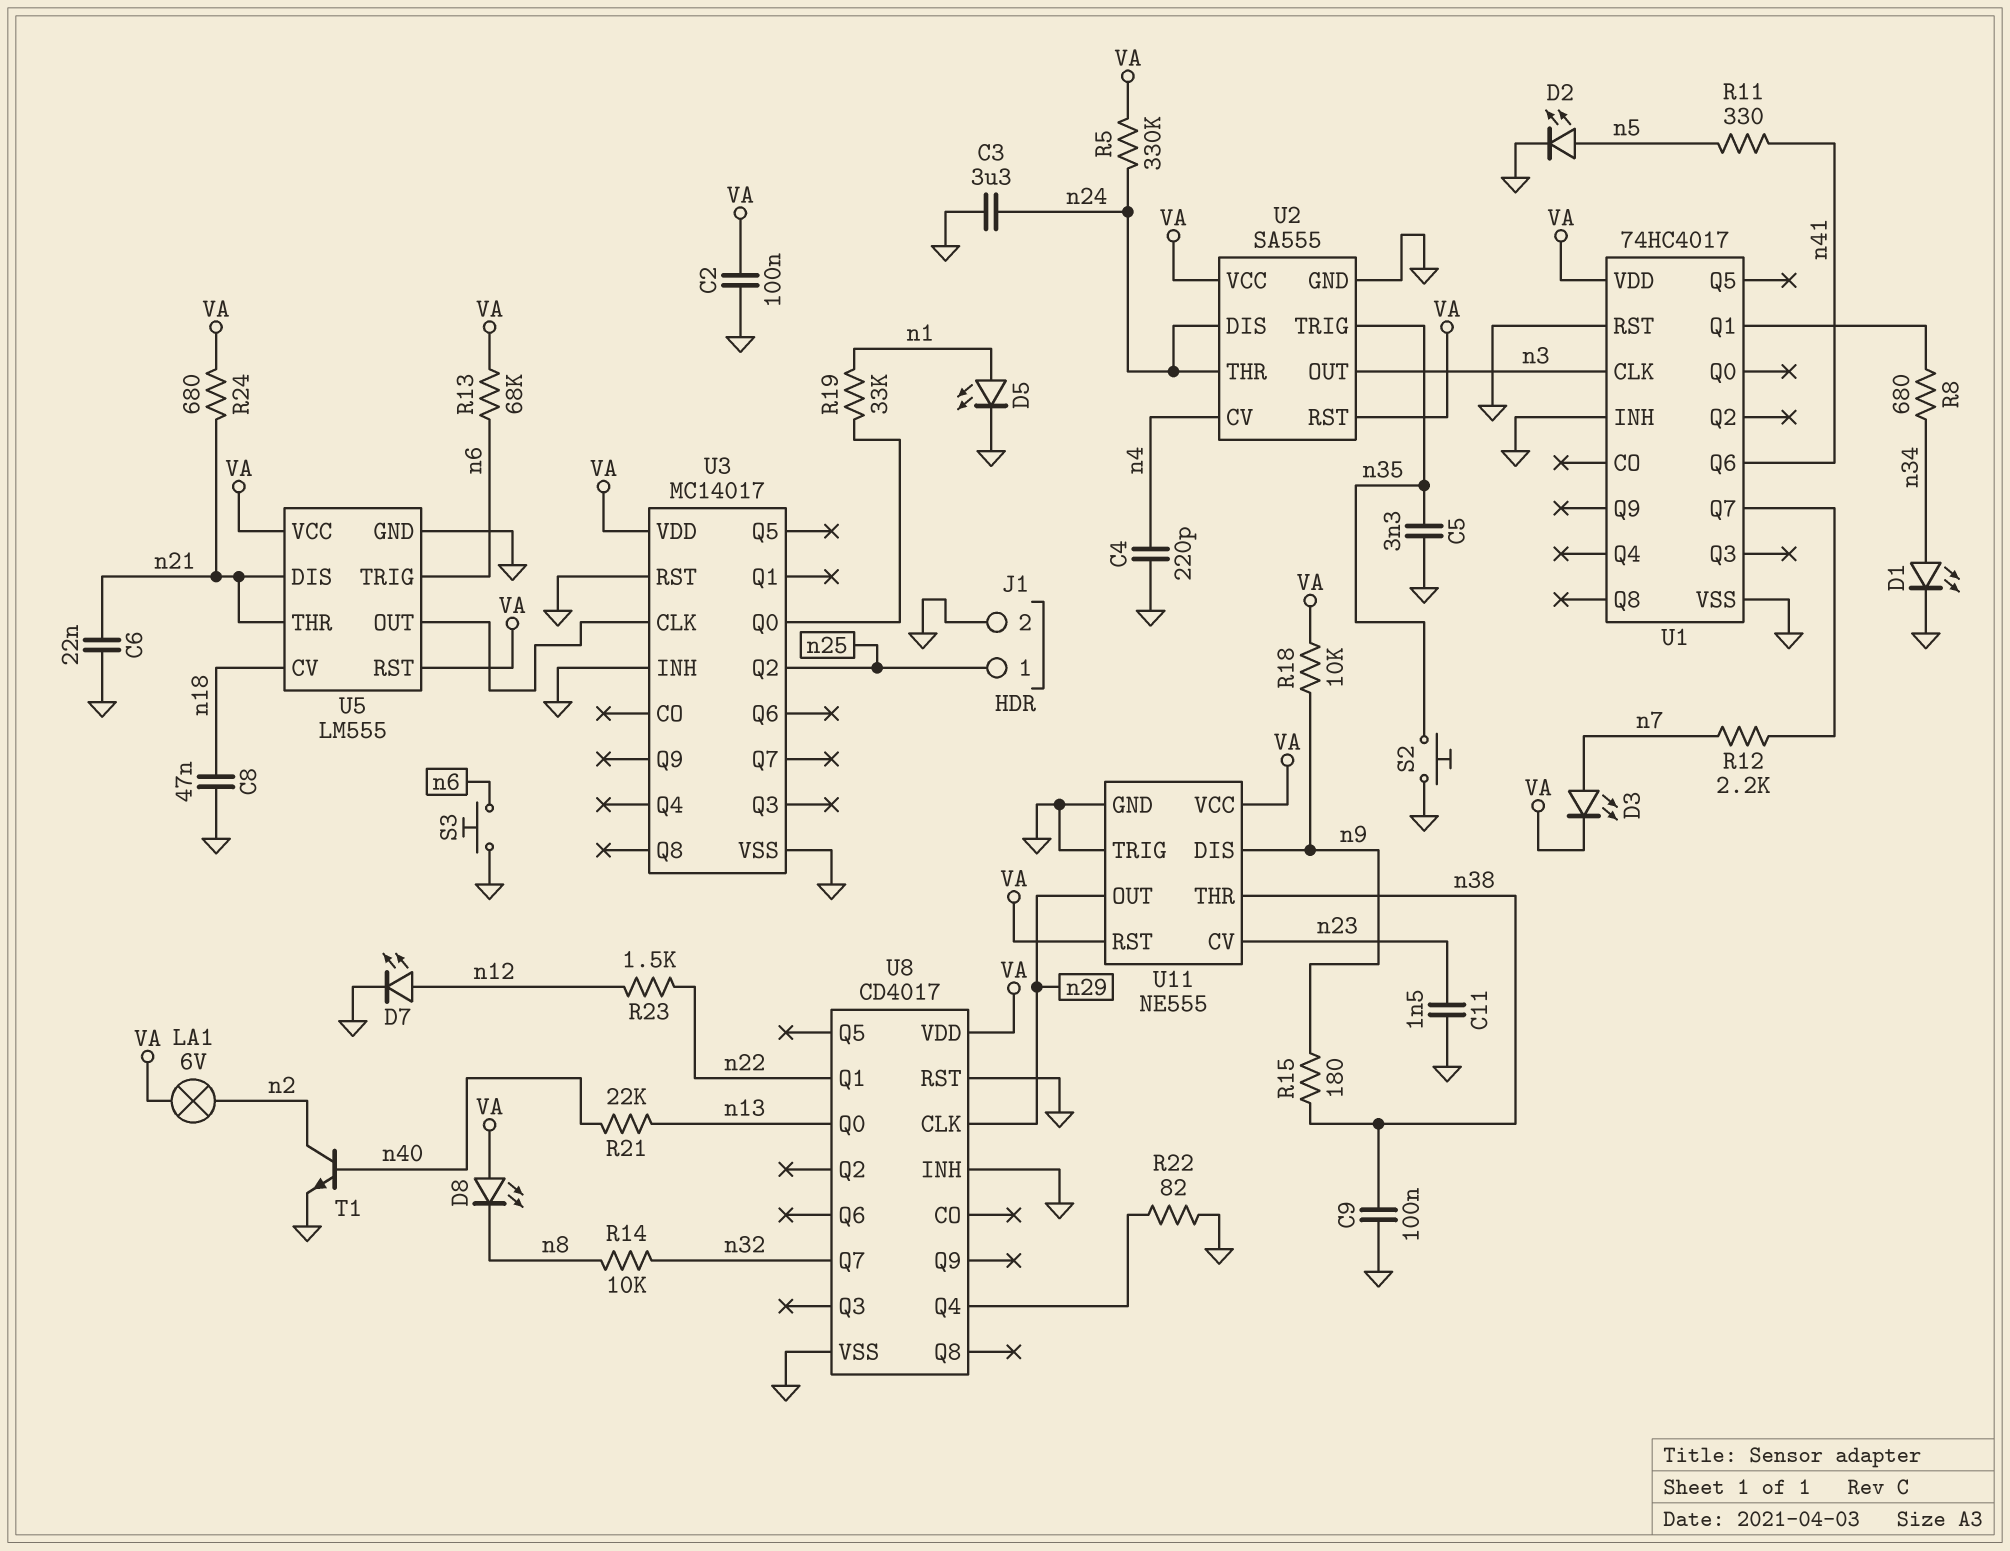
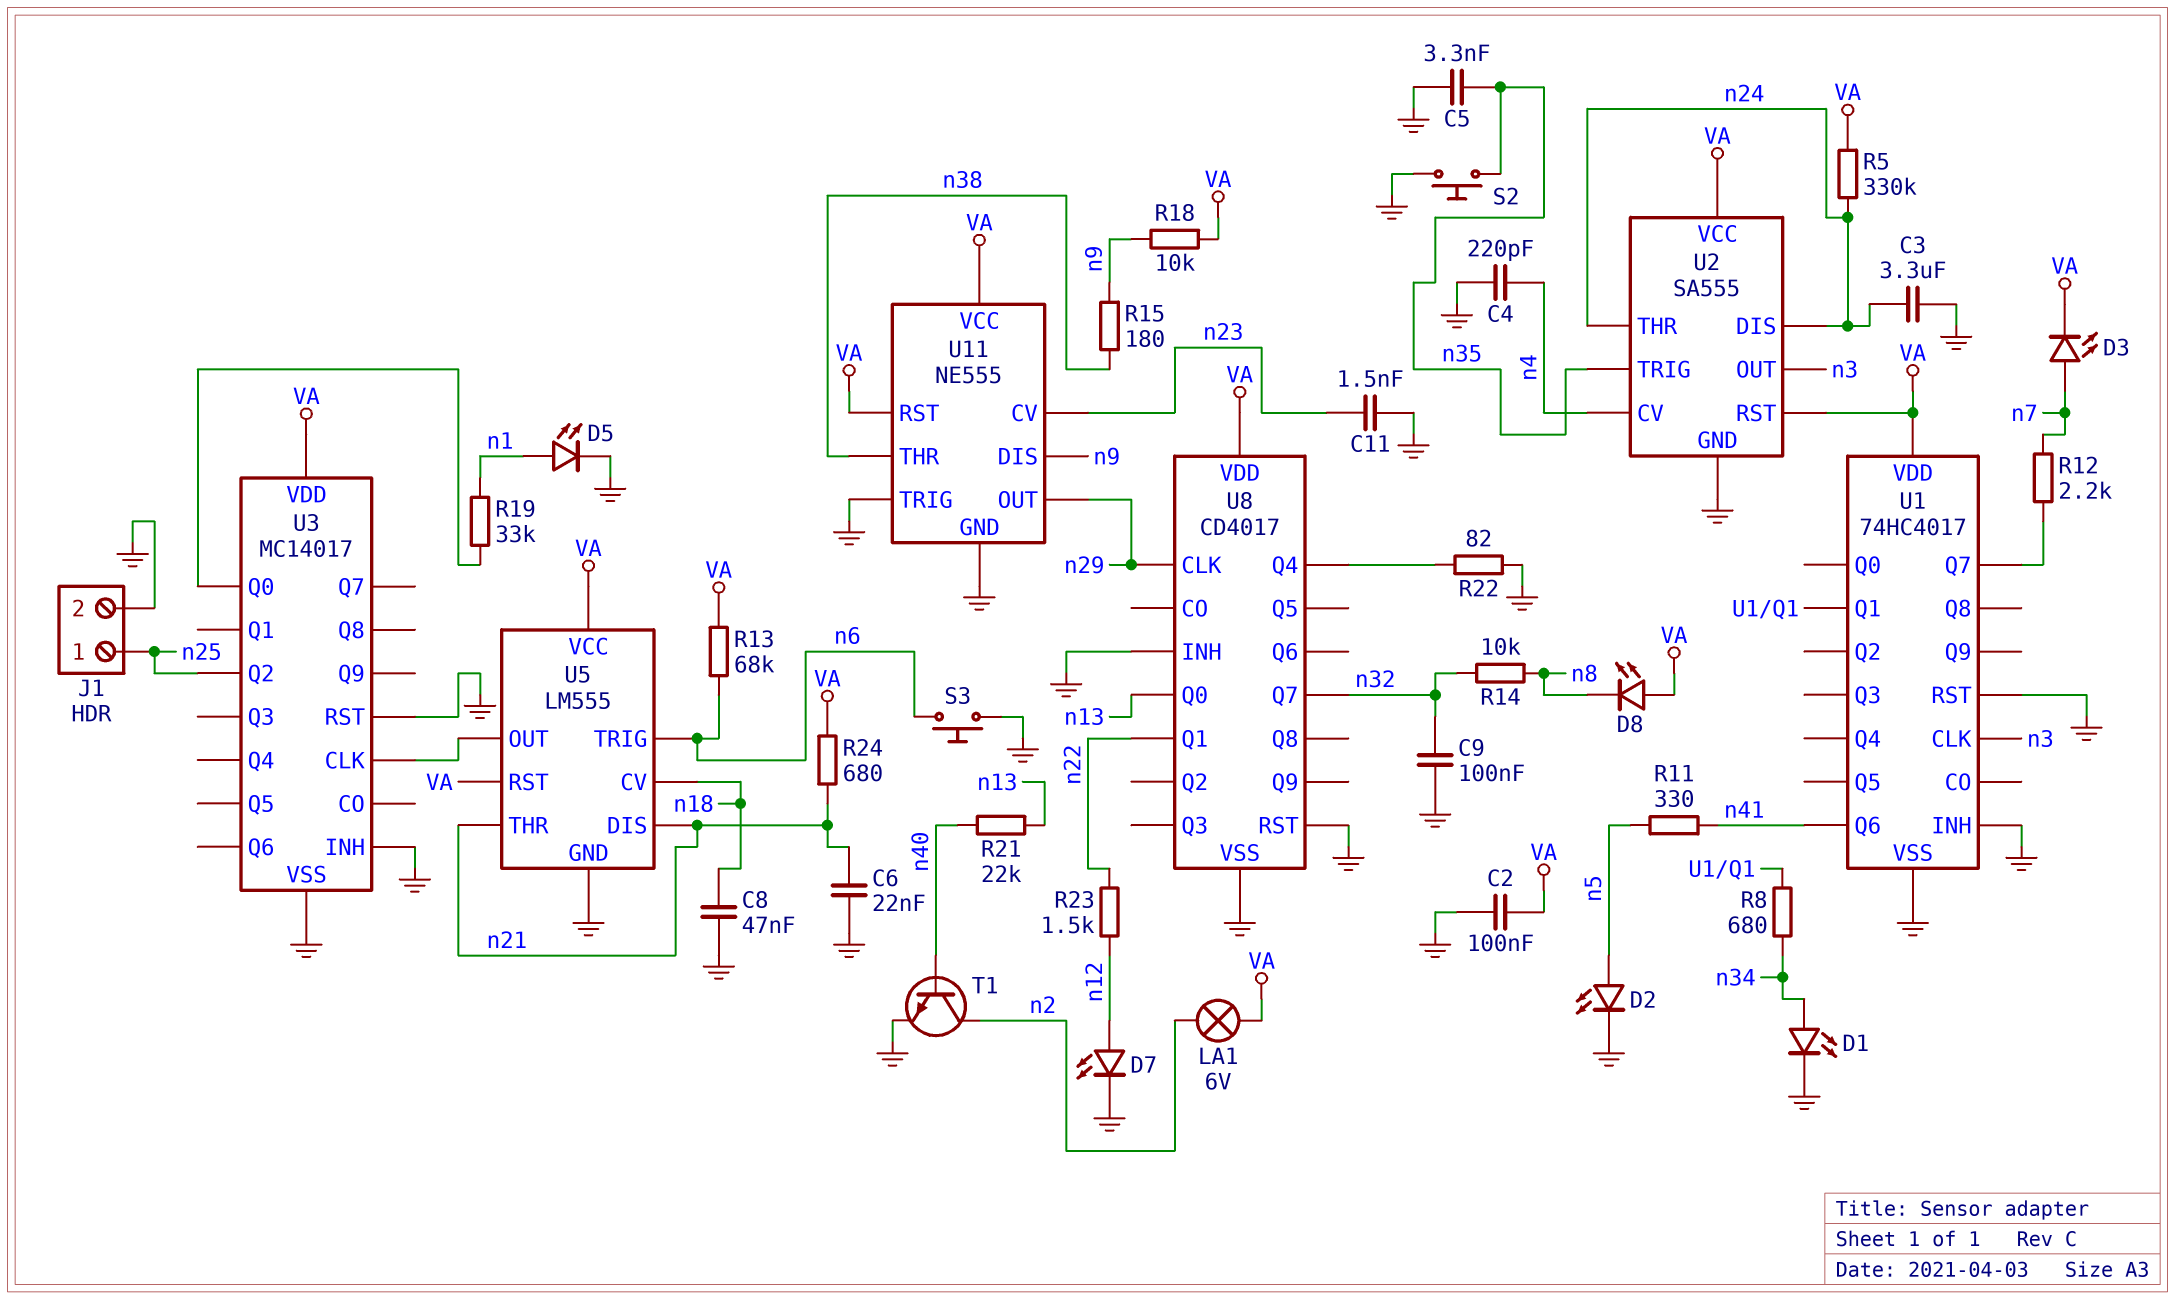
C9: 100nF (GND, n38) -> 100nF (GND, n32)

